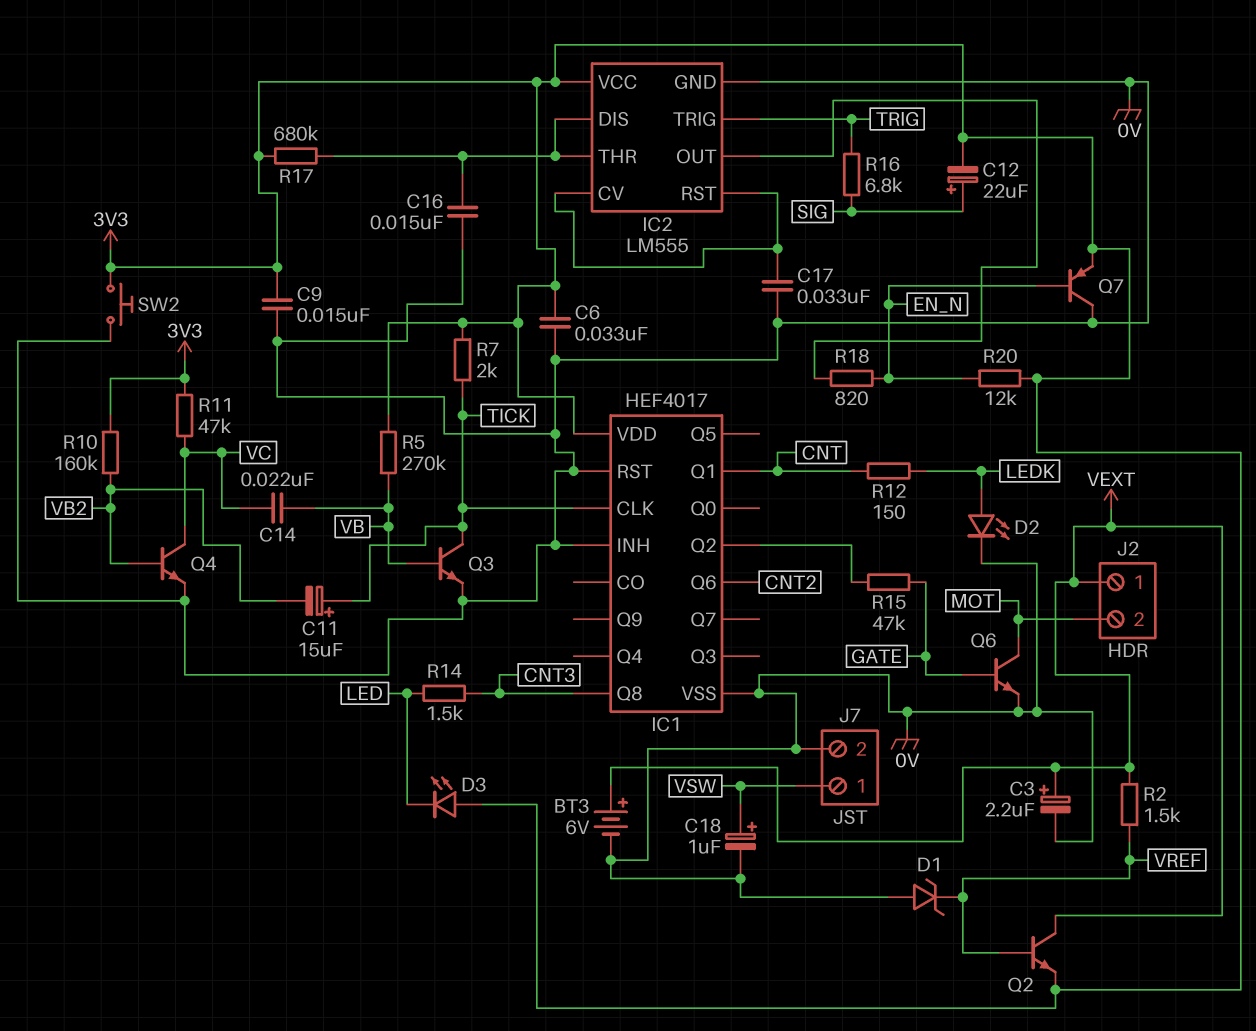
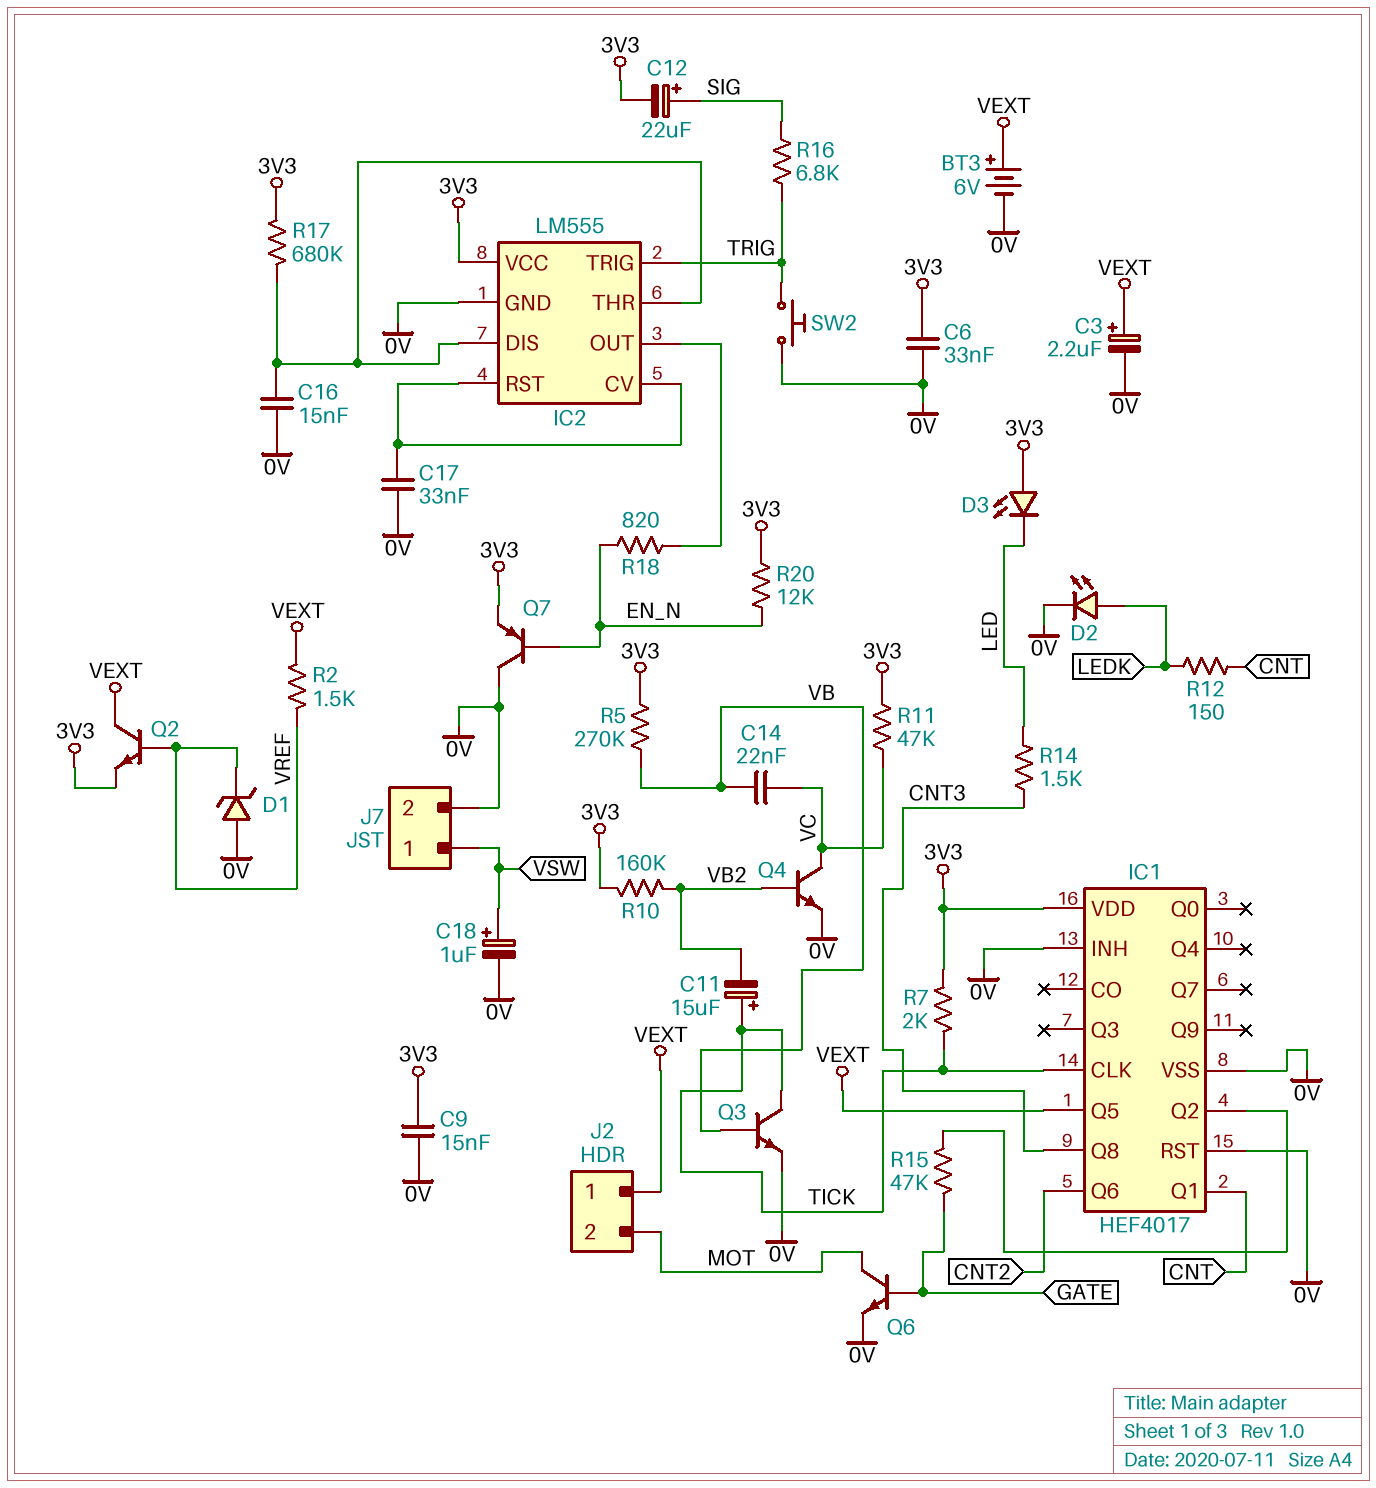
IC1 pin Q5: none -> VEXT
SW2: button (0V, 3V3) -> button (0V, TRIG)

